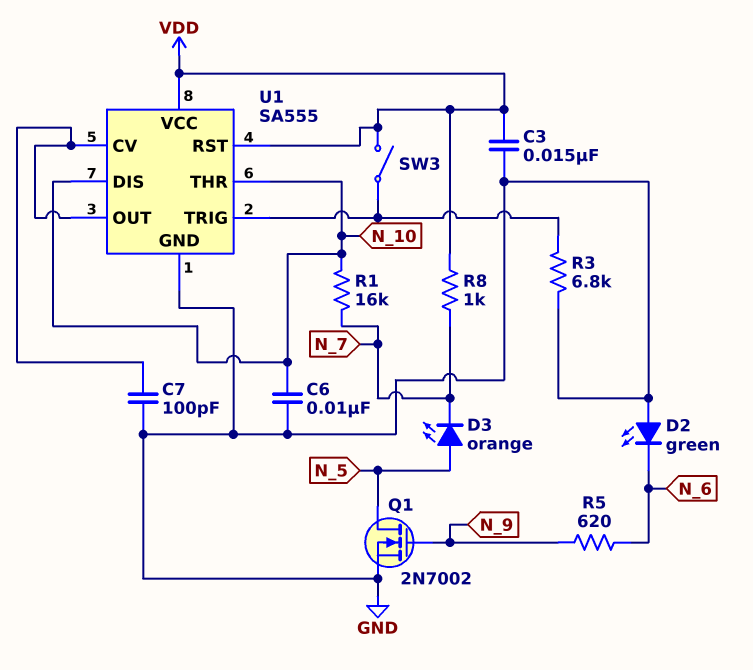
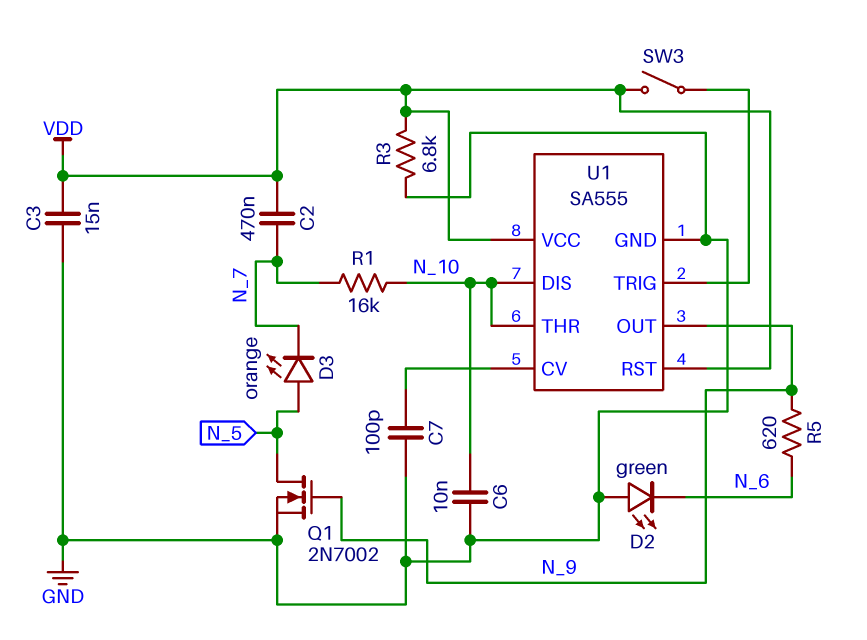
C2: none -> 470nF (N_7, VDD)
R3: 6.8k (GND, U1/TRIG) -> 6.8k (GND, VDD)
R8: 1k (N_7, VDD) -> none
U1 pin OUT: U1/CV -> N_9

